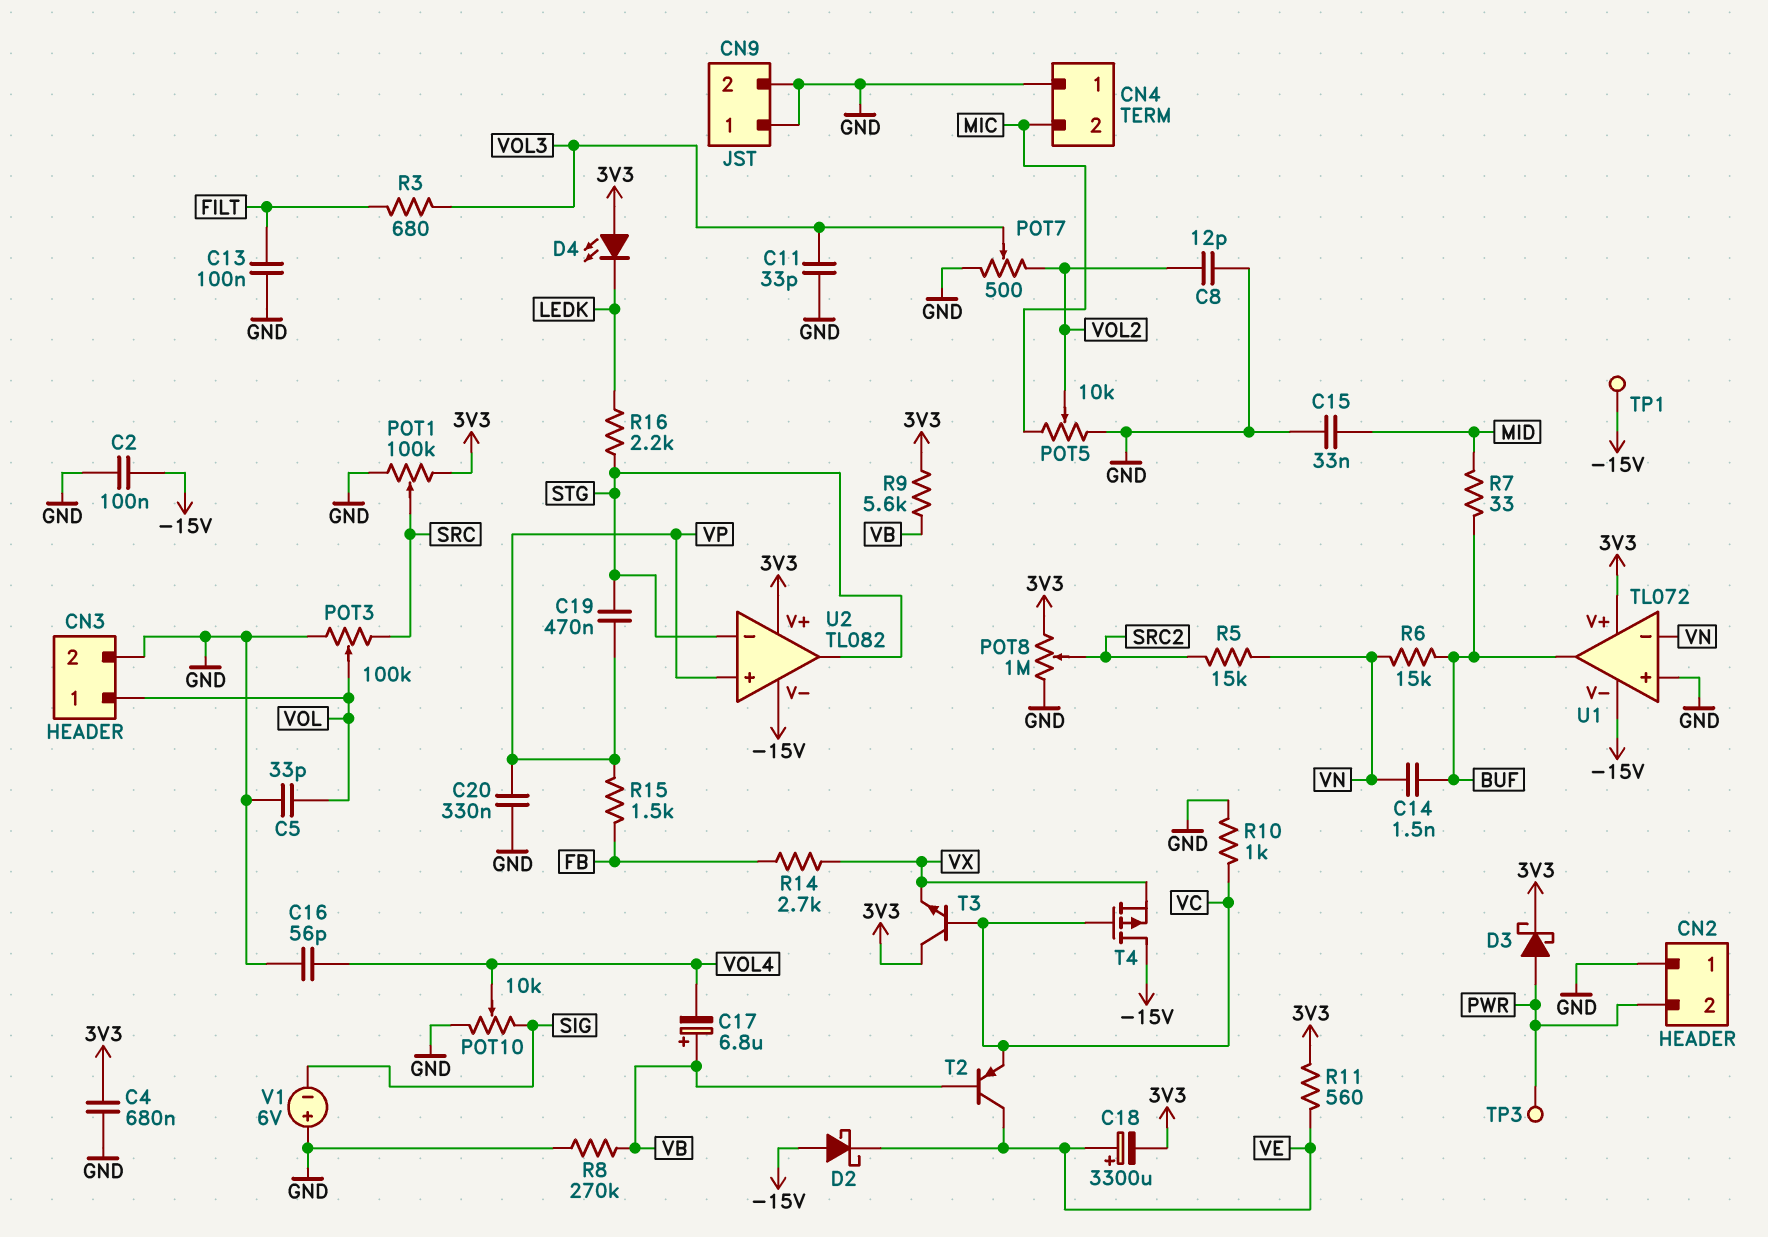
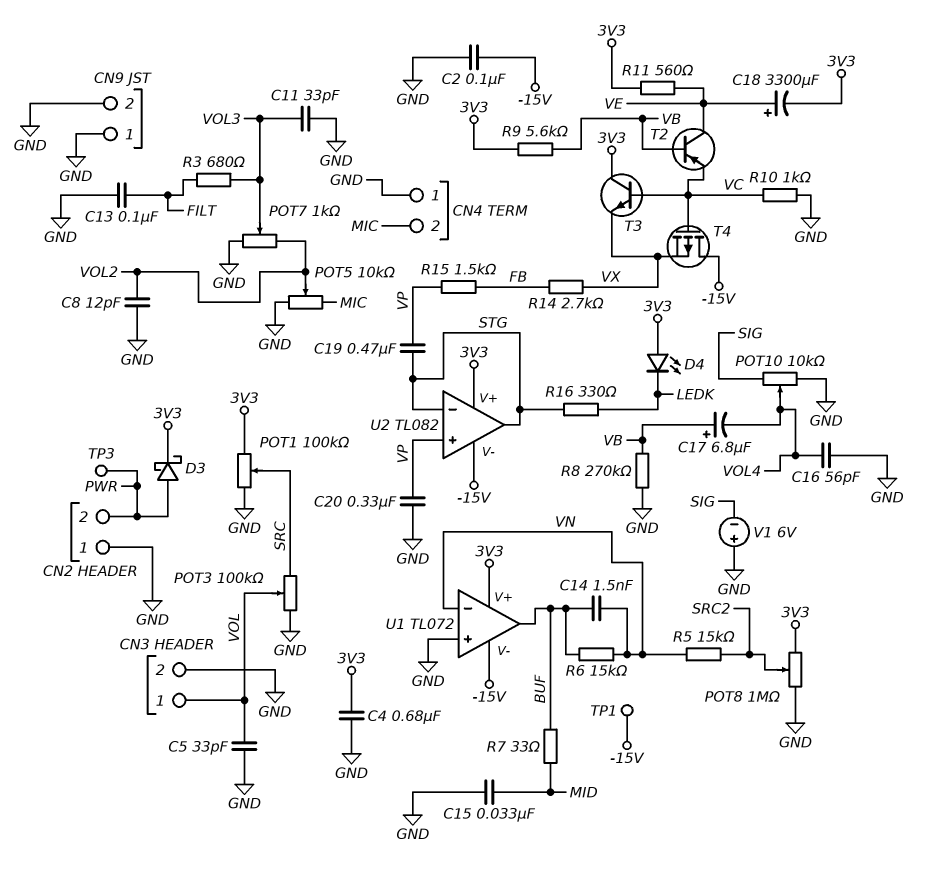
D2: schottky (A -15V, K VE) -> none
POT7: 500 (GND, VOL2, wiper VOL3) -> 1k (GND, VOL2, wiper VOL3)
R16: 2.2k (LEDK, STG) -> 330 (LEDK, STG)

